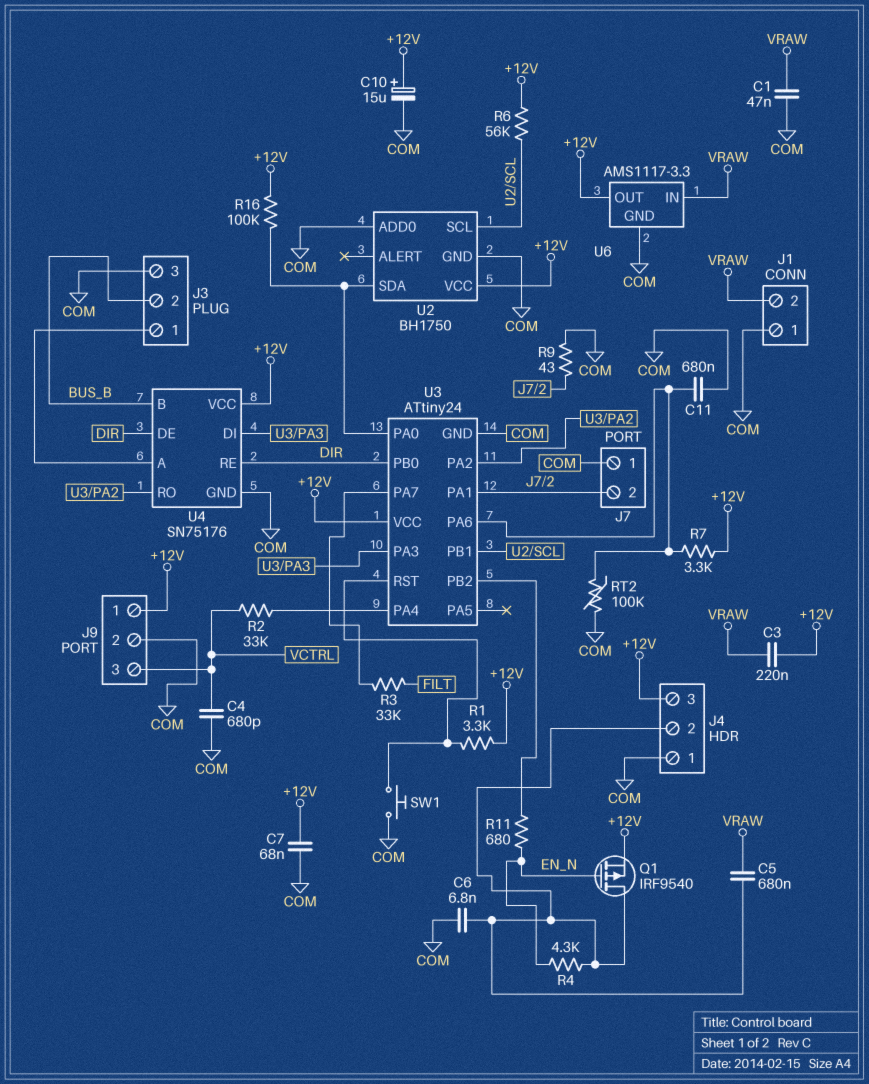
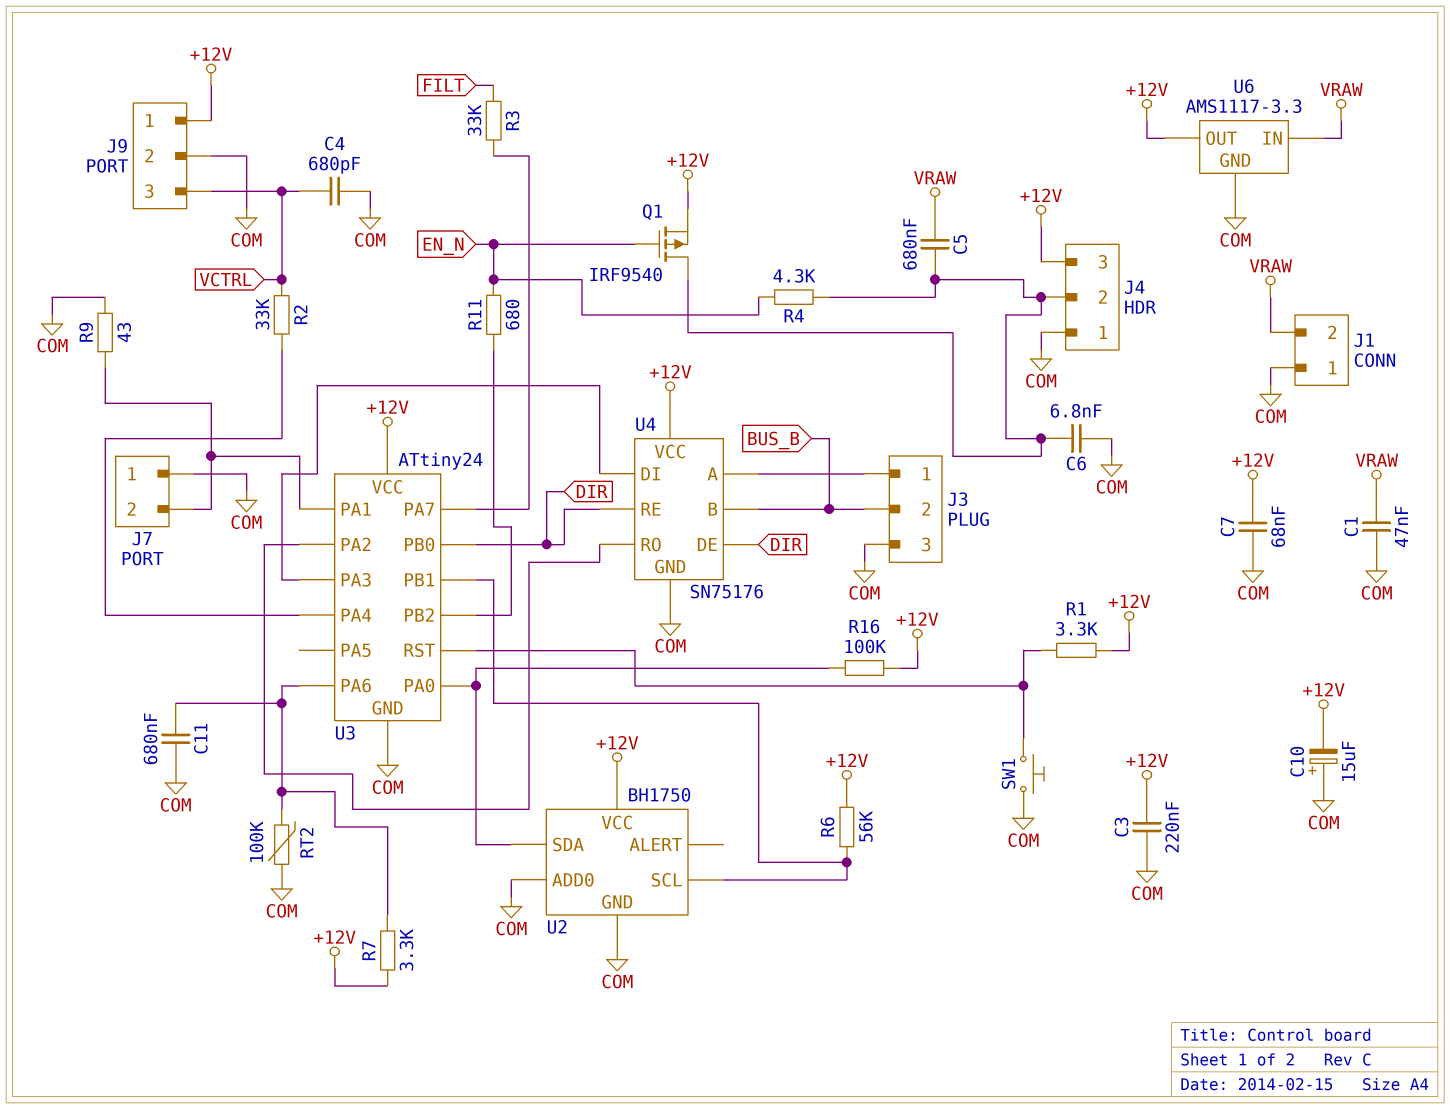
C3: 220nF (+12V, VRAW) -> 220nF (+12V, COM)
C10: 15uF (plus +12V, minus COM) -> 15uF (plus COM, minus +12V)

